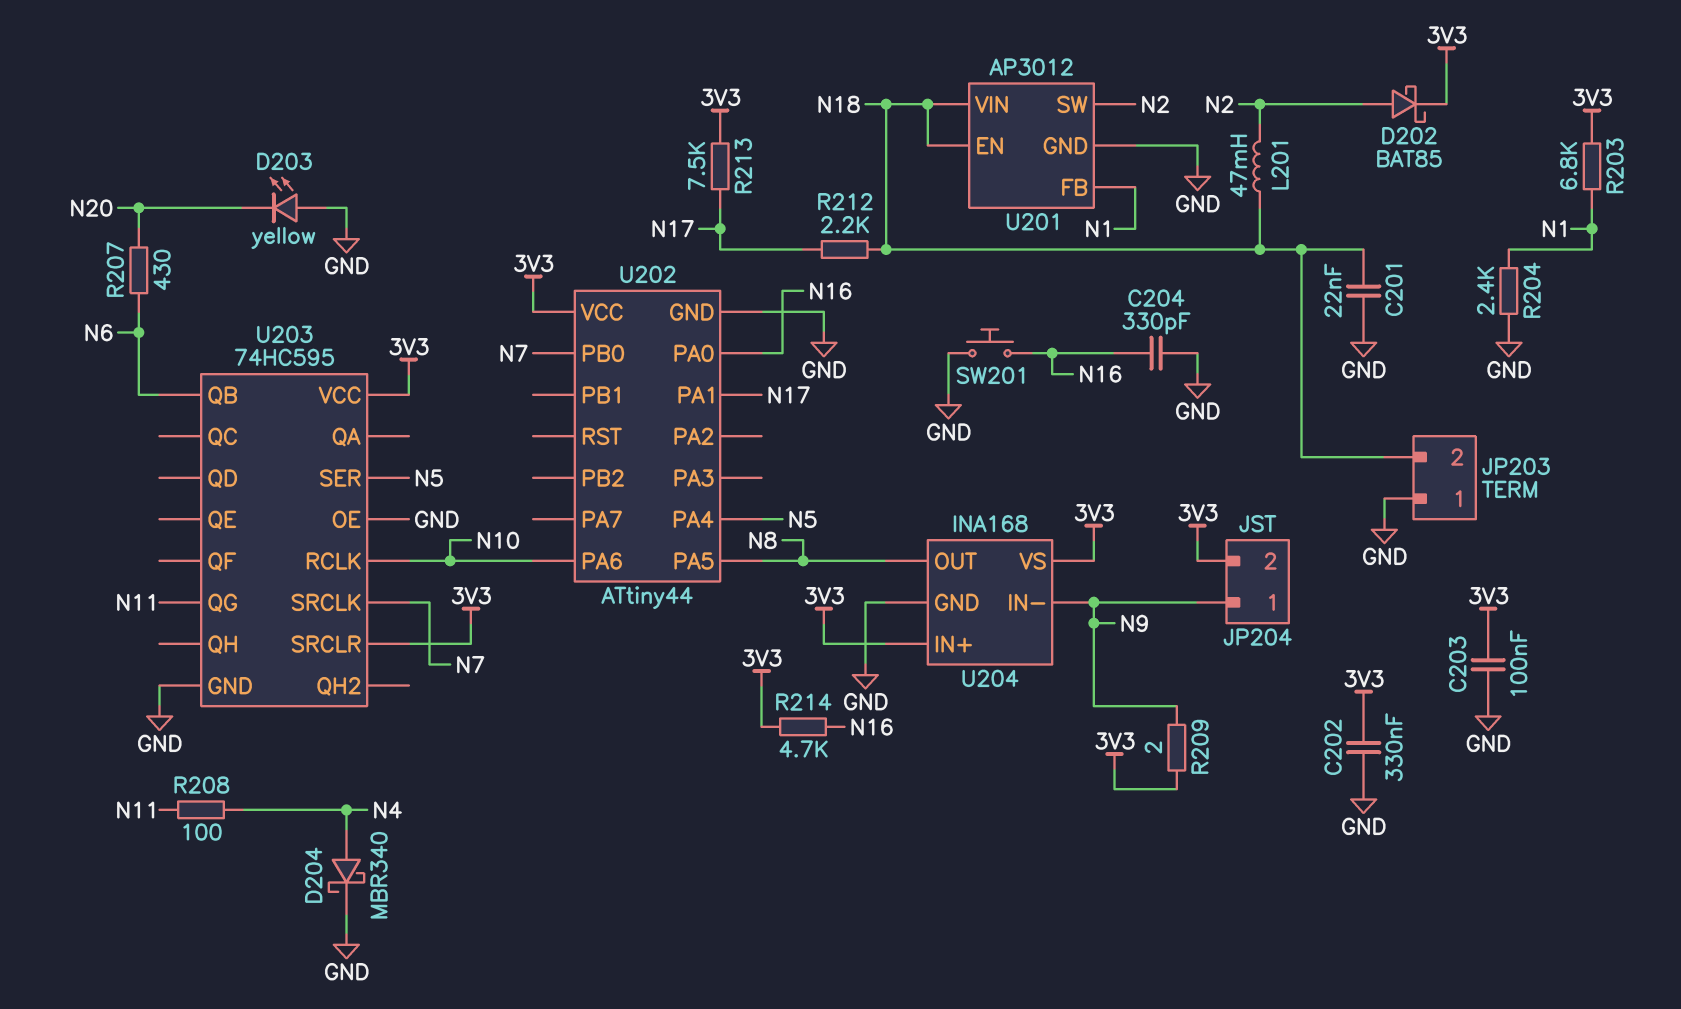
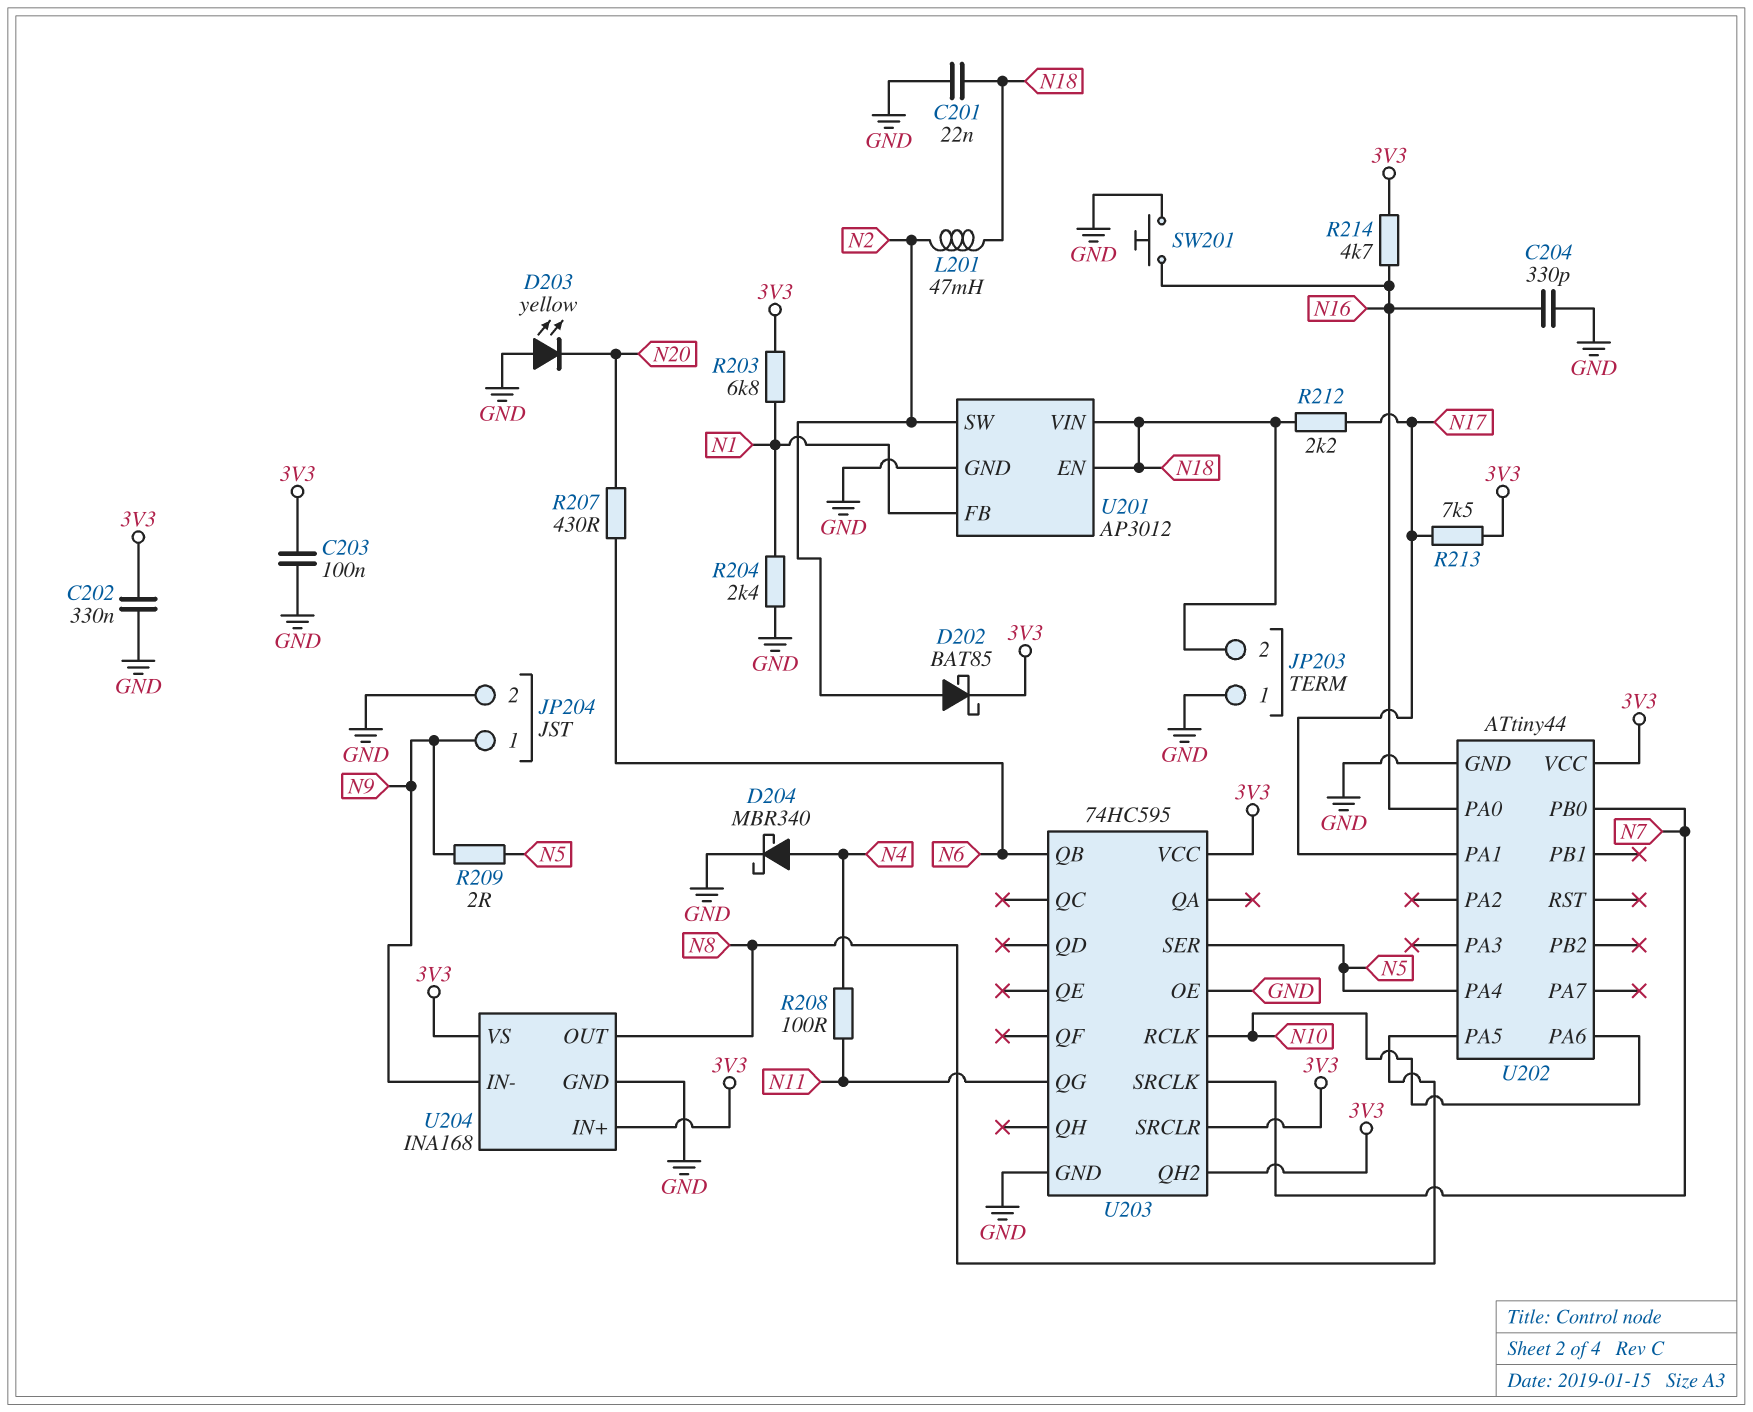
JP204 pin 2: 3V3 -> GND
R209: 2 (3V3, N9) -> 2 (N5, N9)
U203 pin QH2: none -> 3V3

